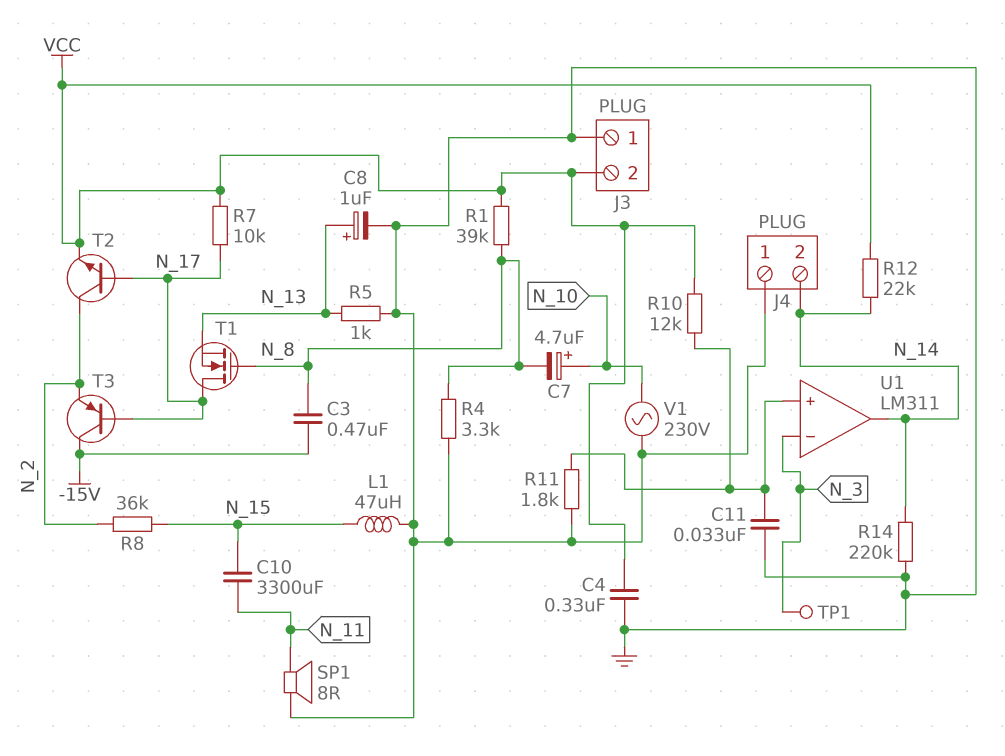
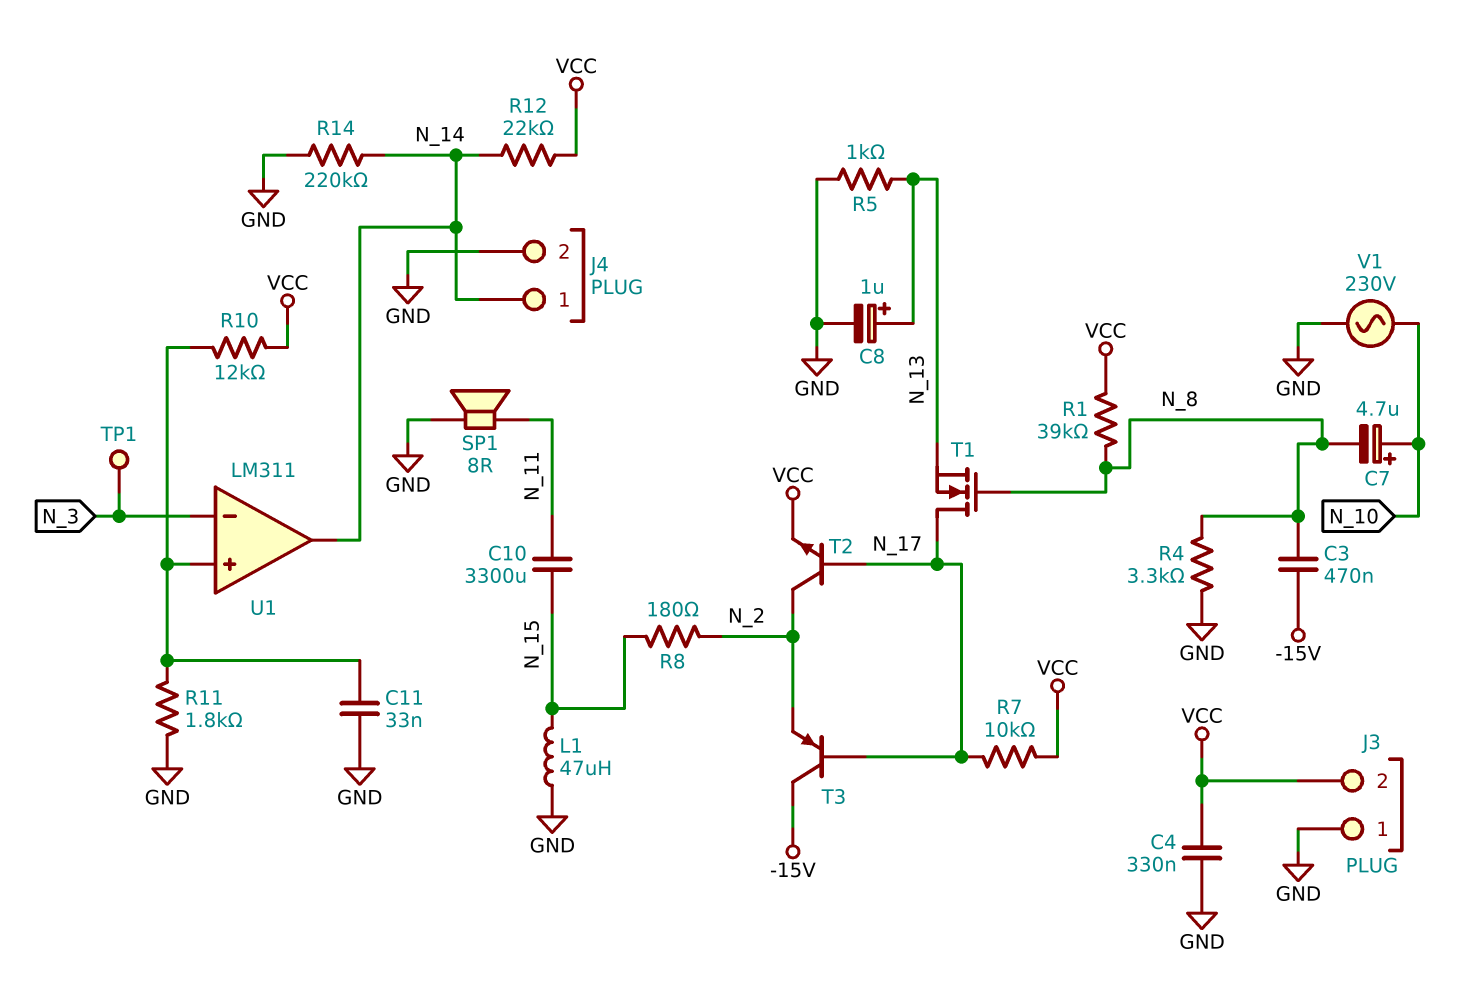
J4 pin 1: GND -> N_14
J4 pin 2: N_14 -> GND
R8: 36k (N_2, N_15) -> 180 (N_2, N_15)

